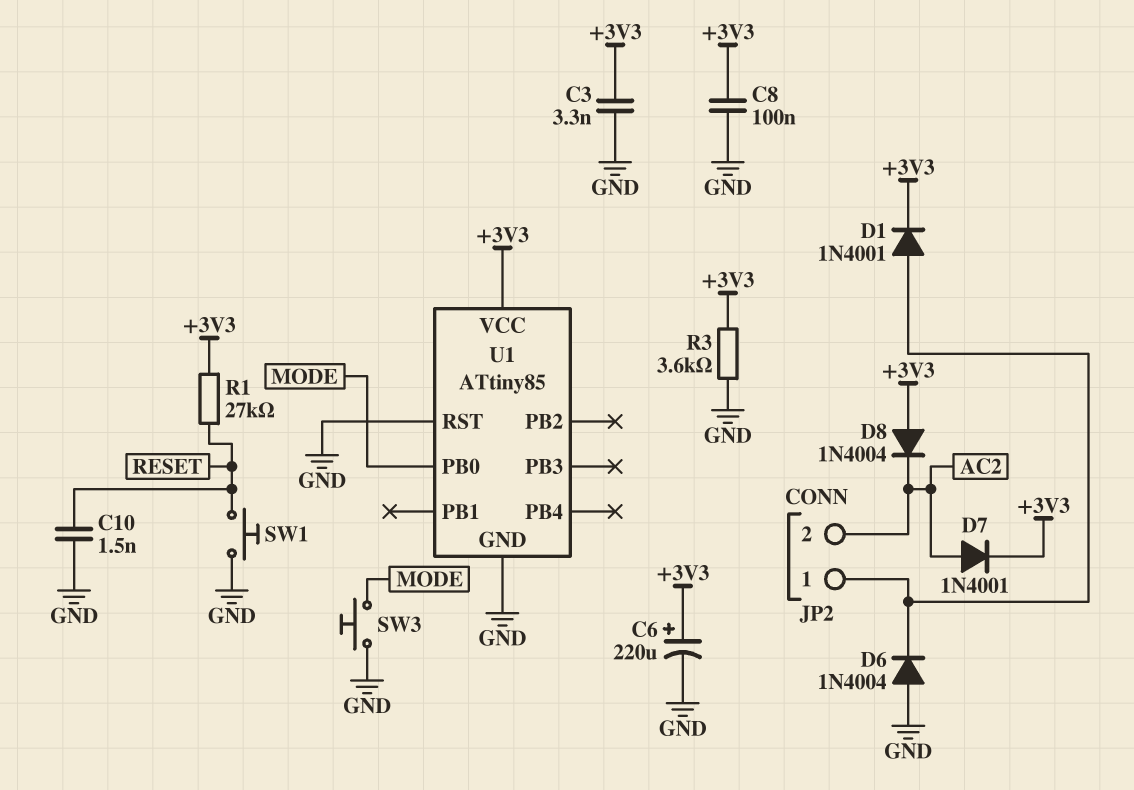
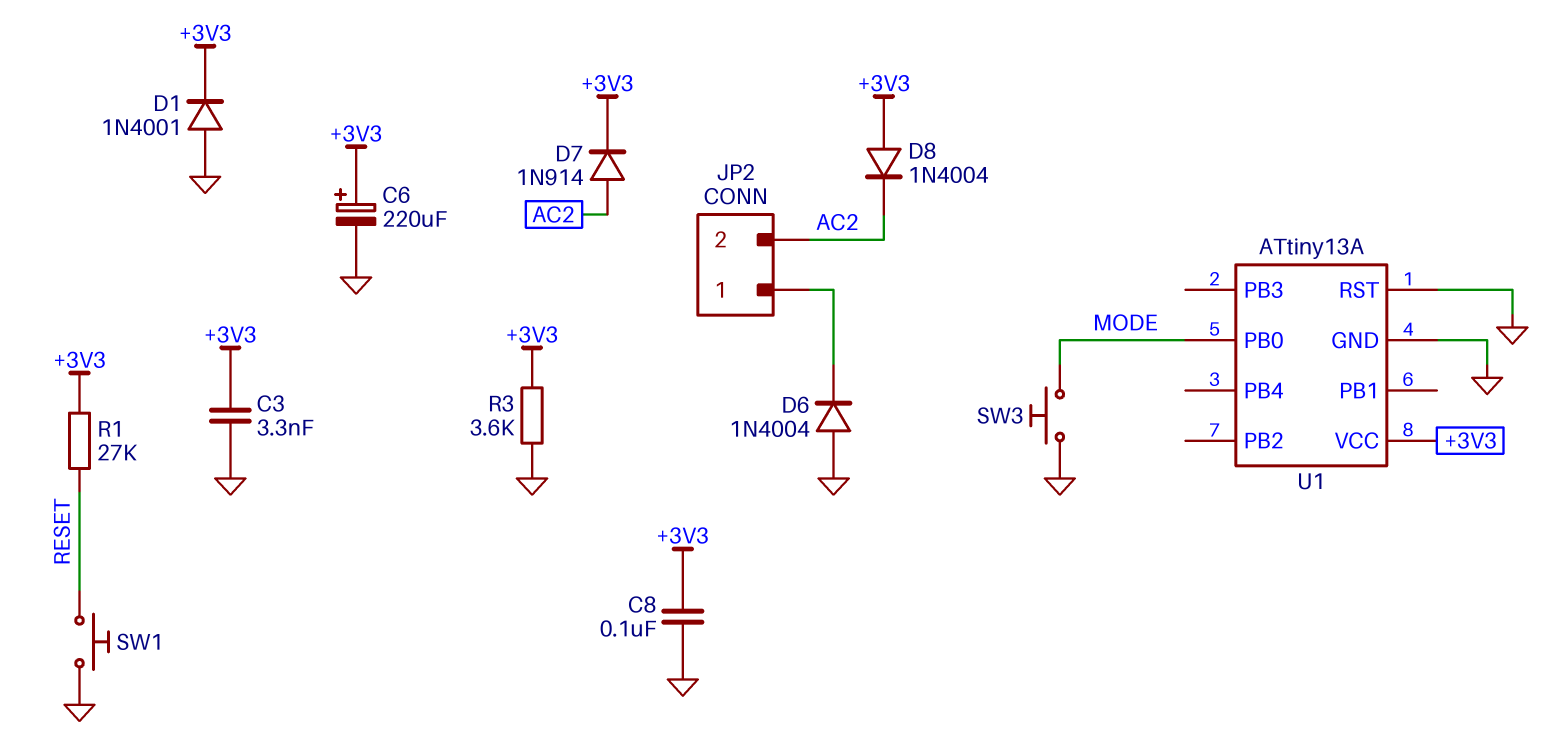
C10: 1.5nF (GND, RESET) -> none
D1: diode 1N4001 (A JP2/1, K +3V3) -> diode 1N4001 (A GND, K +3V3)
D7: diode 1N4001 (A AC2, K +3V3) -> diode 1N914 (A AC2, K +3V3)
U1: ATtiny85 -> ATtiny13A

